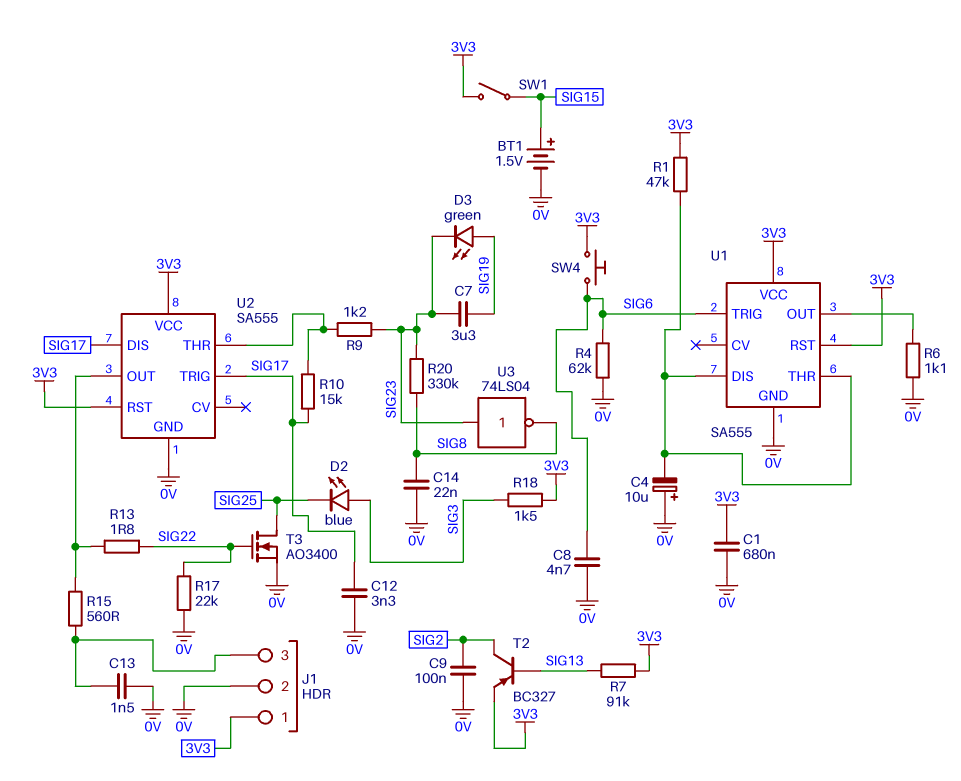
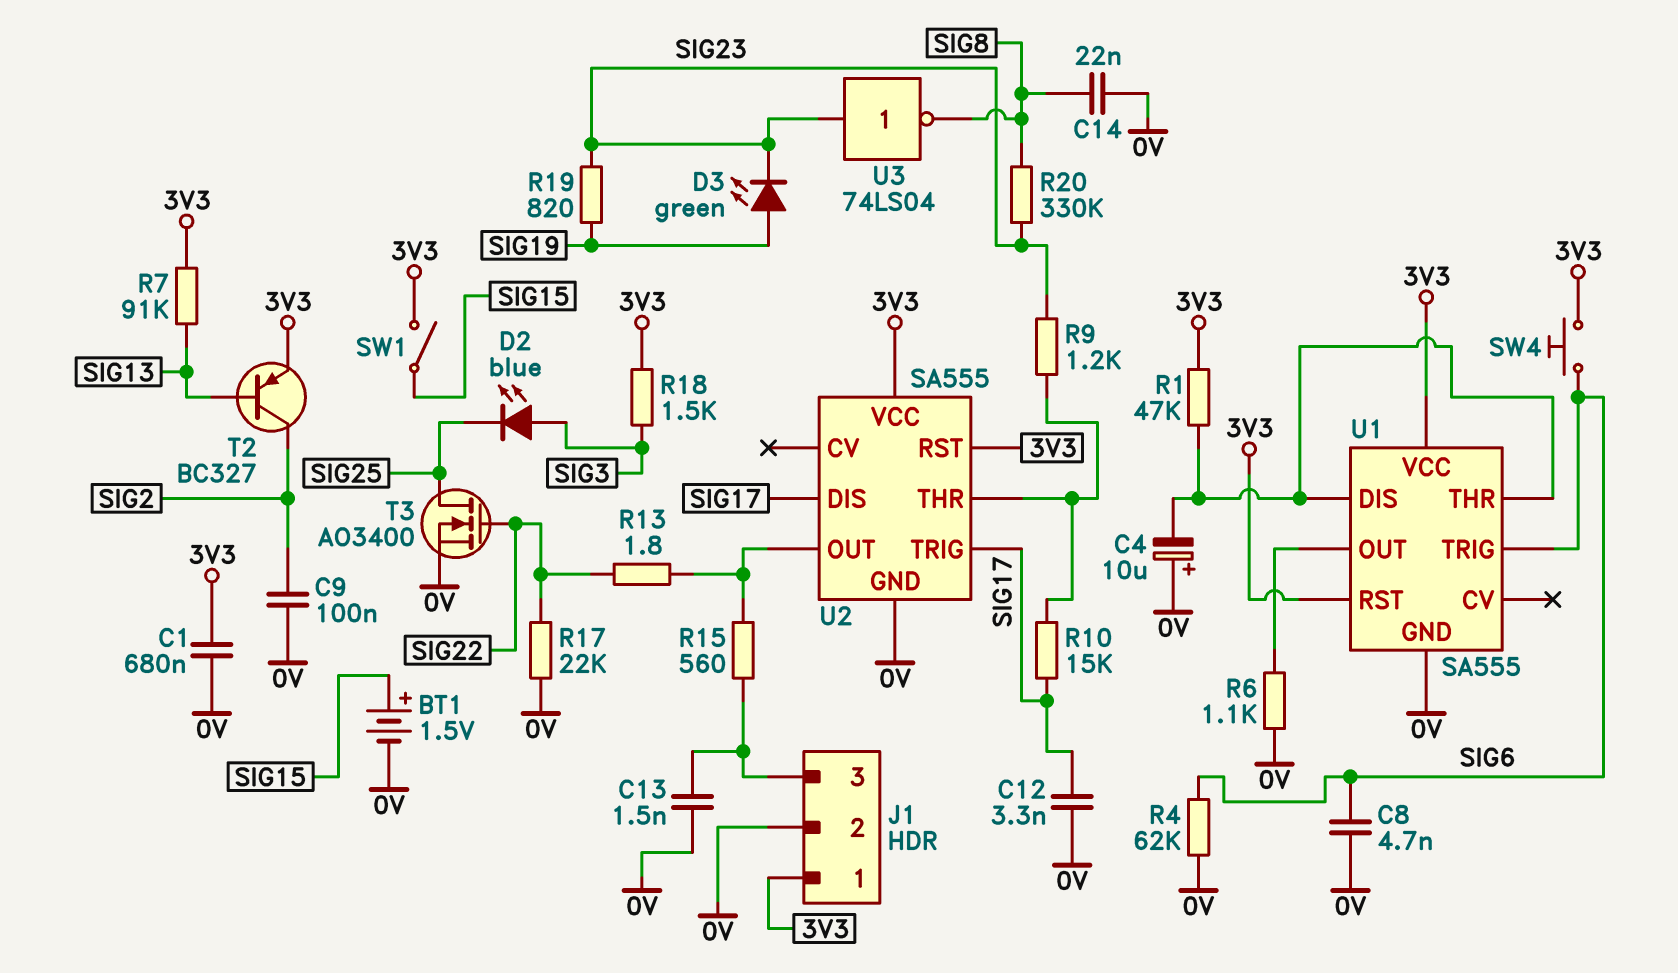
C7: 3.3uF (SIG19, SIG23) -> none
R19: none -> 820 (SIG19, SIG23)

